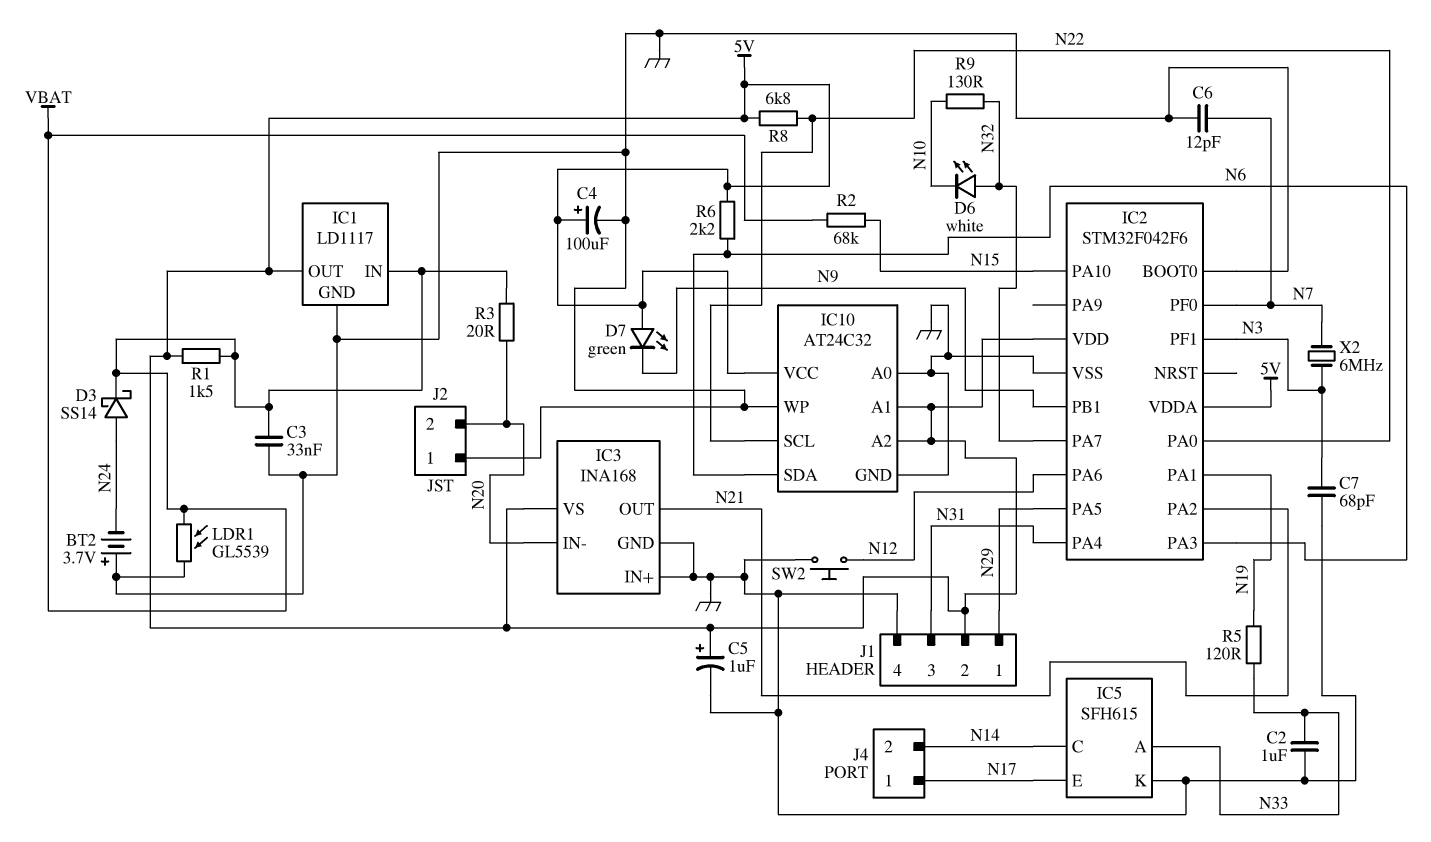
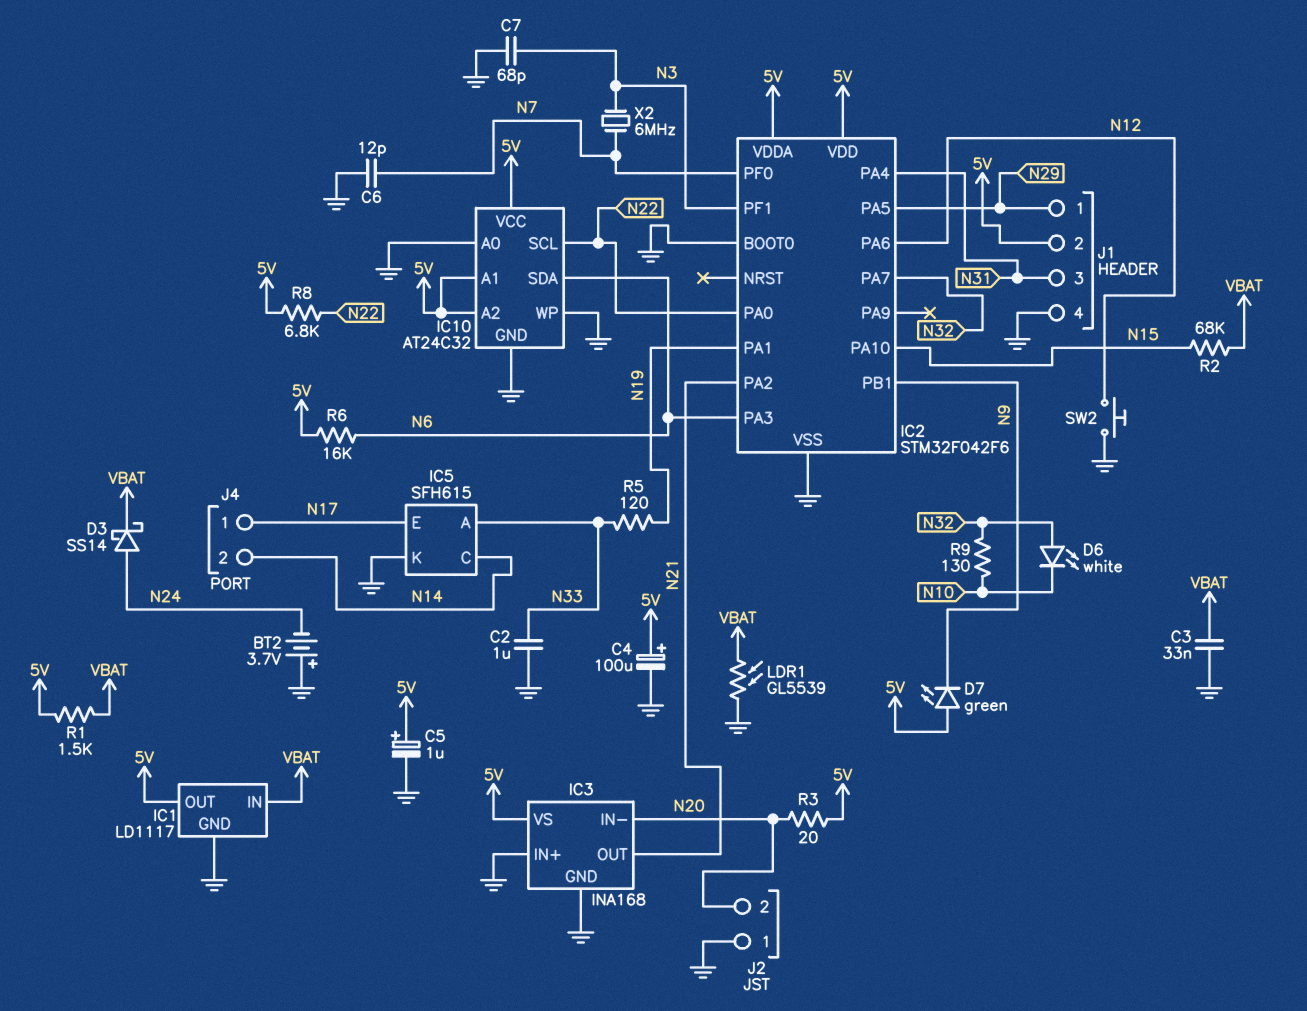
R3: 20 (N20, VBAT) -> 20 (5V, N20)
R6: 2.2k (5V, N6) -> 16k (5V, N6)

